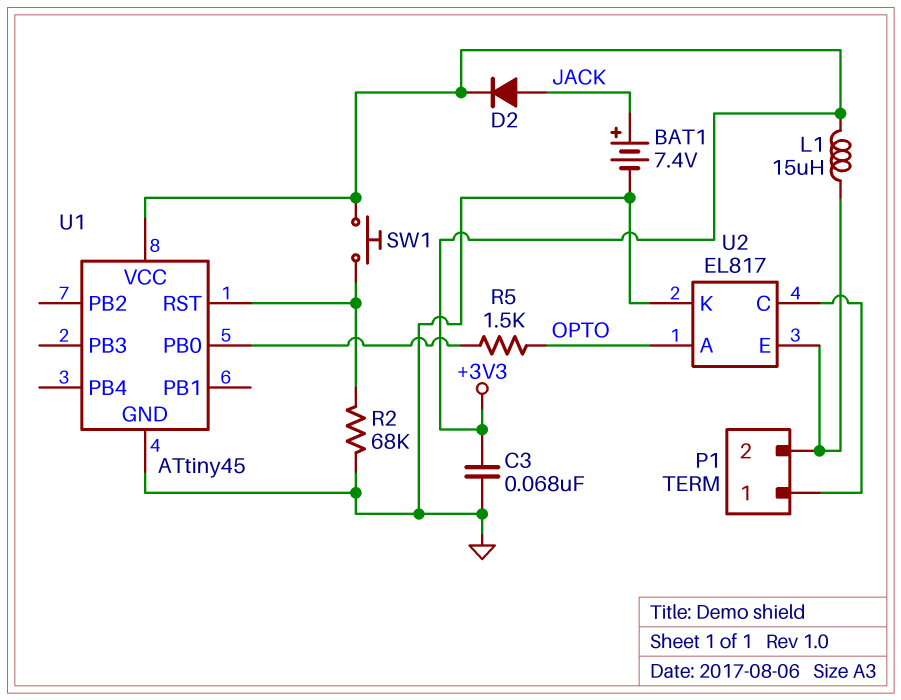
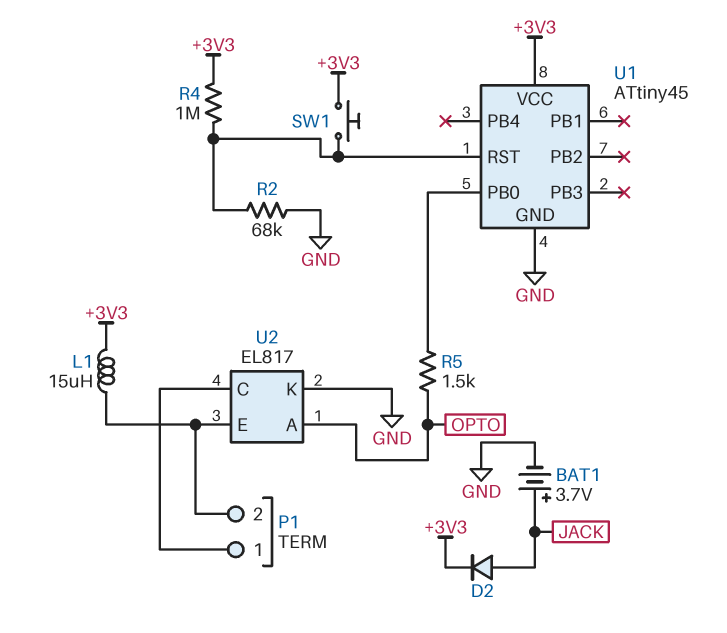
BAT1: 7.4V (plus JACK, minus GND) -> 3.7V (plus JACK, minus GND)
C3: 68nF (+3V3, GND) -> none
R4: none -> 1M (+3V3, U1/RST)

